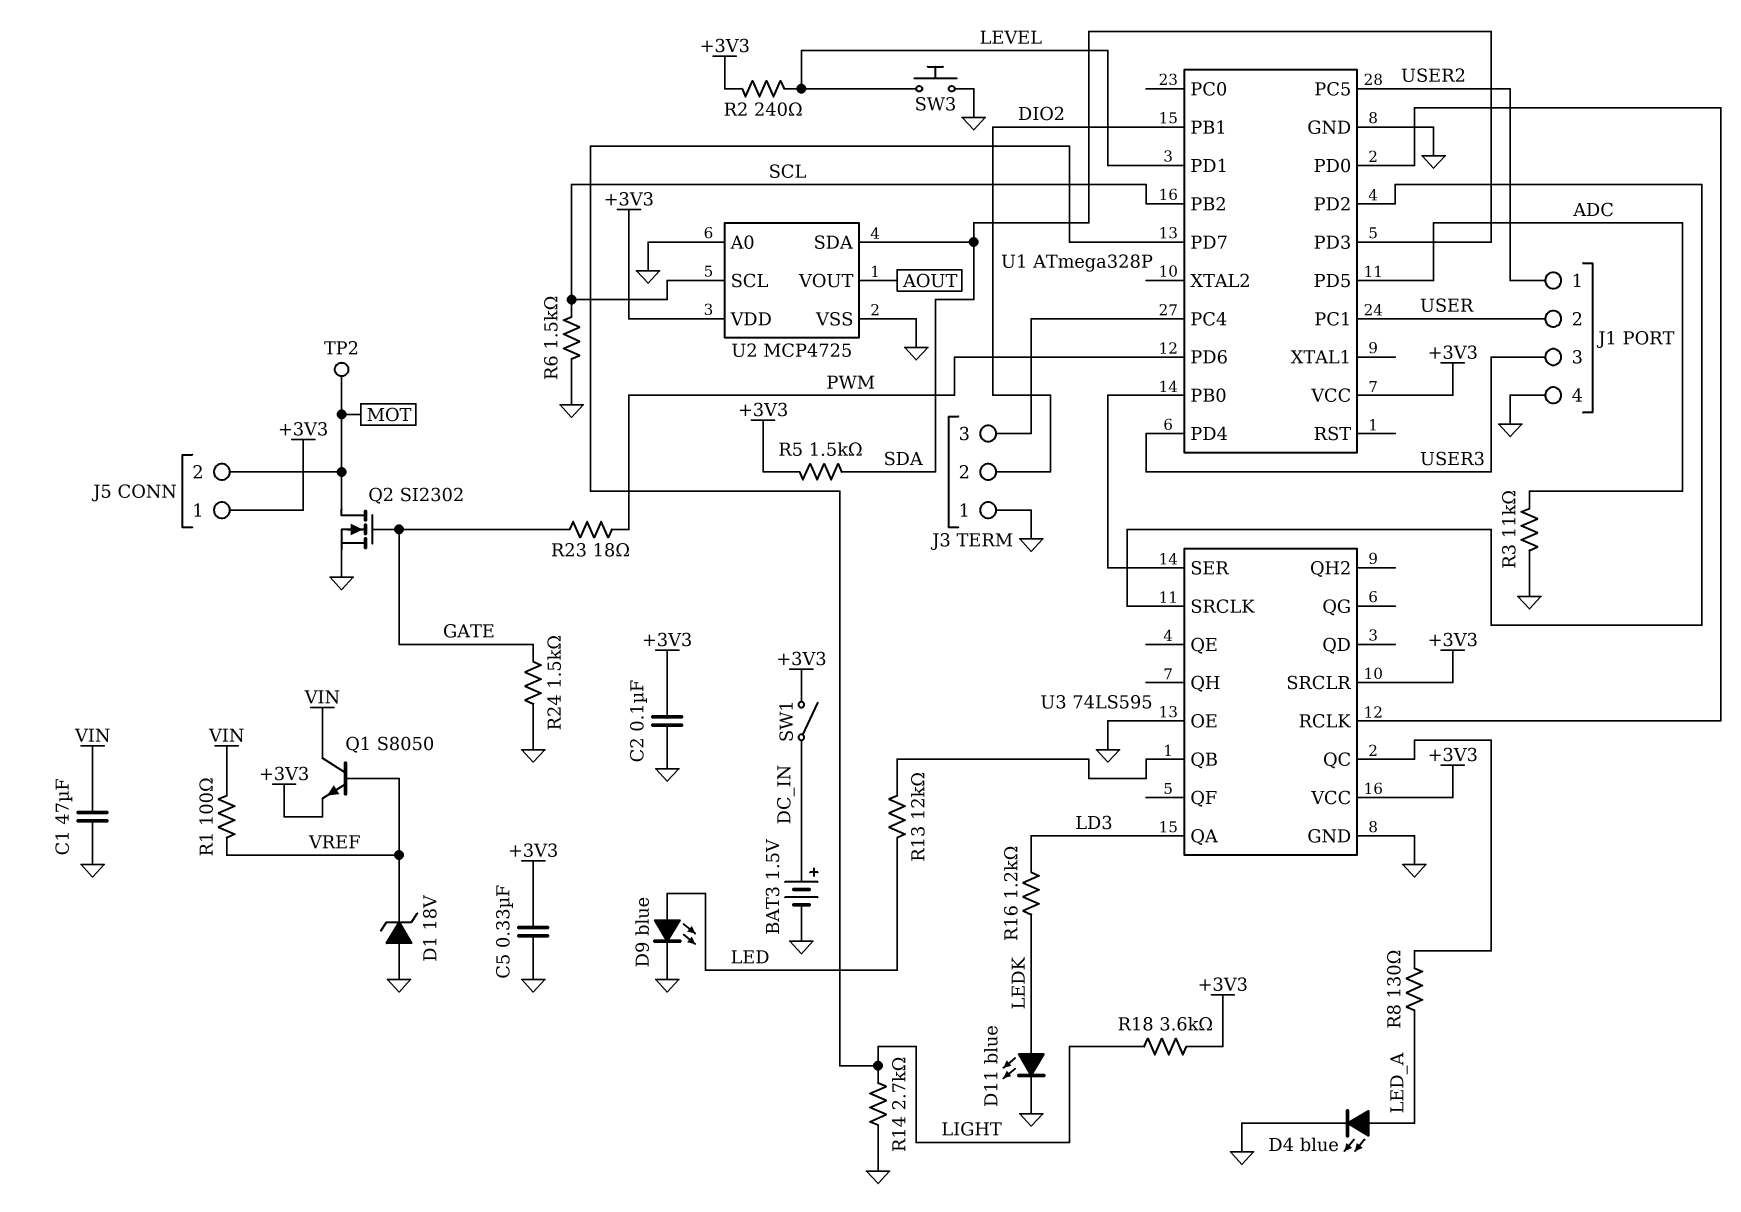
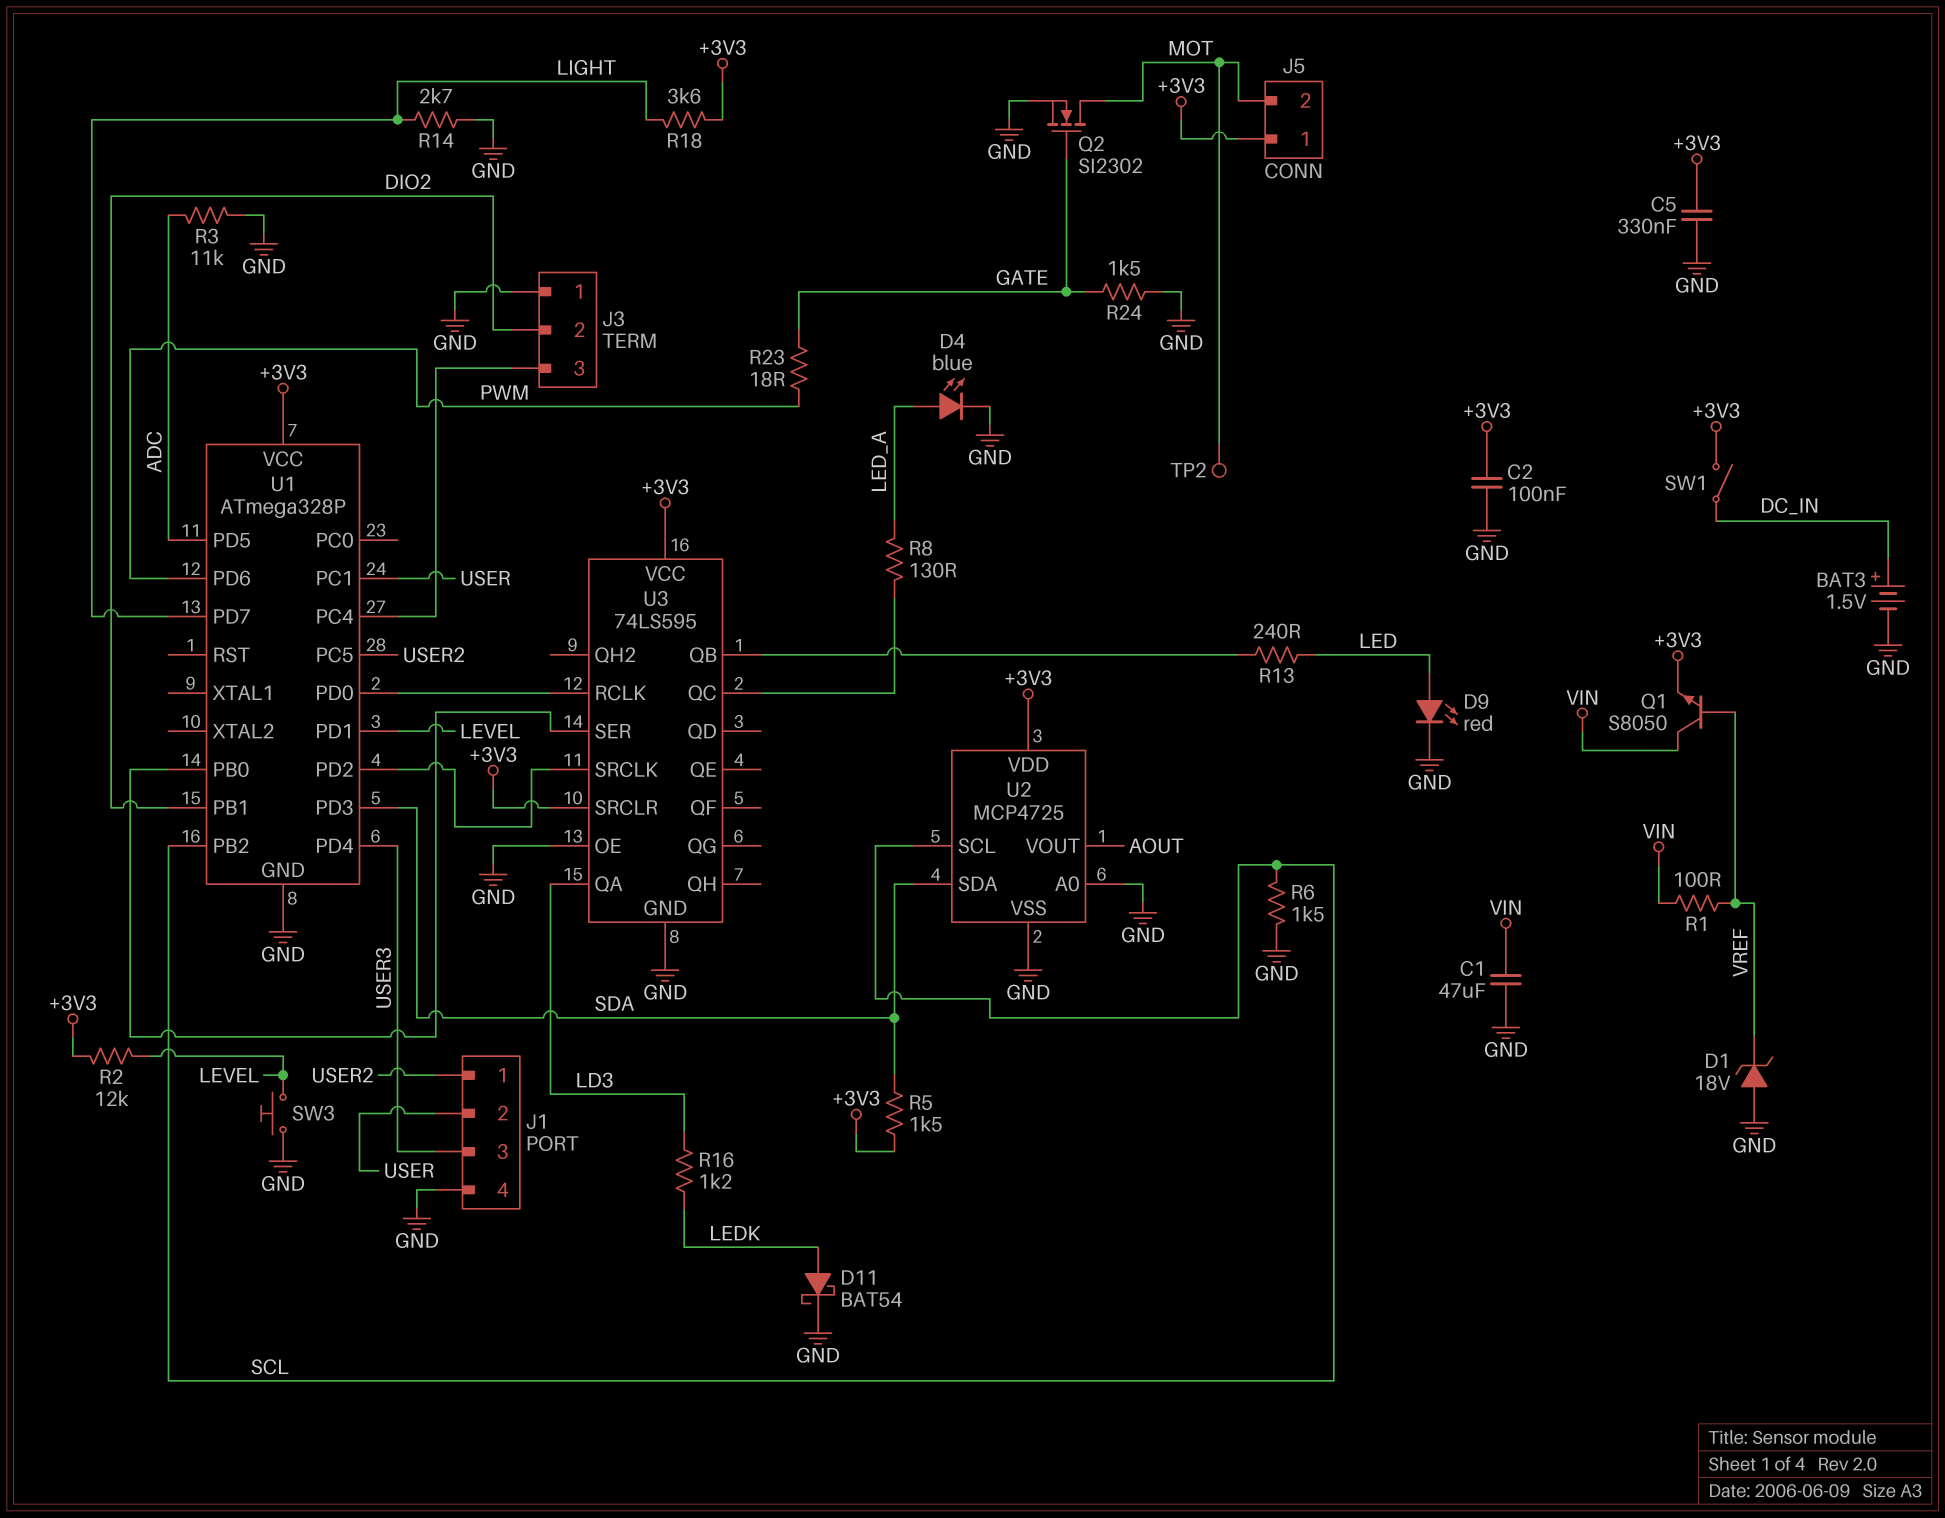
D9: LED blue (A LED, K GND) -> LED red (A LED, K GND)
D11: LED blue (A LEDK, K GND) -> schottky BAT54 (A LEDK, K GND)
R2: 240 (+3V3, LEVEL) -> 12k (+3V3, LEVEL)
R13: 12k (LED, U3/QB) -> 240 (LED, U3/QB)

